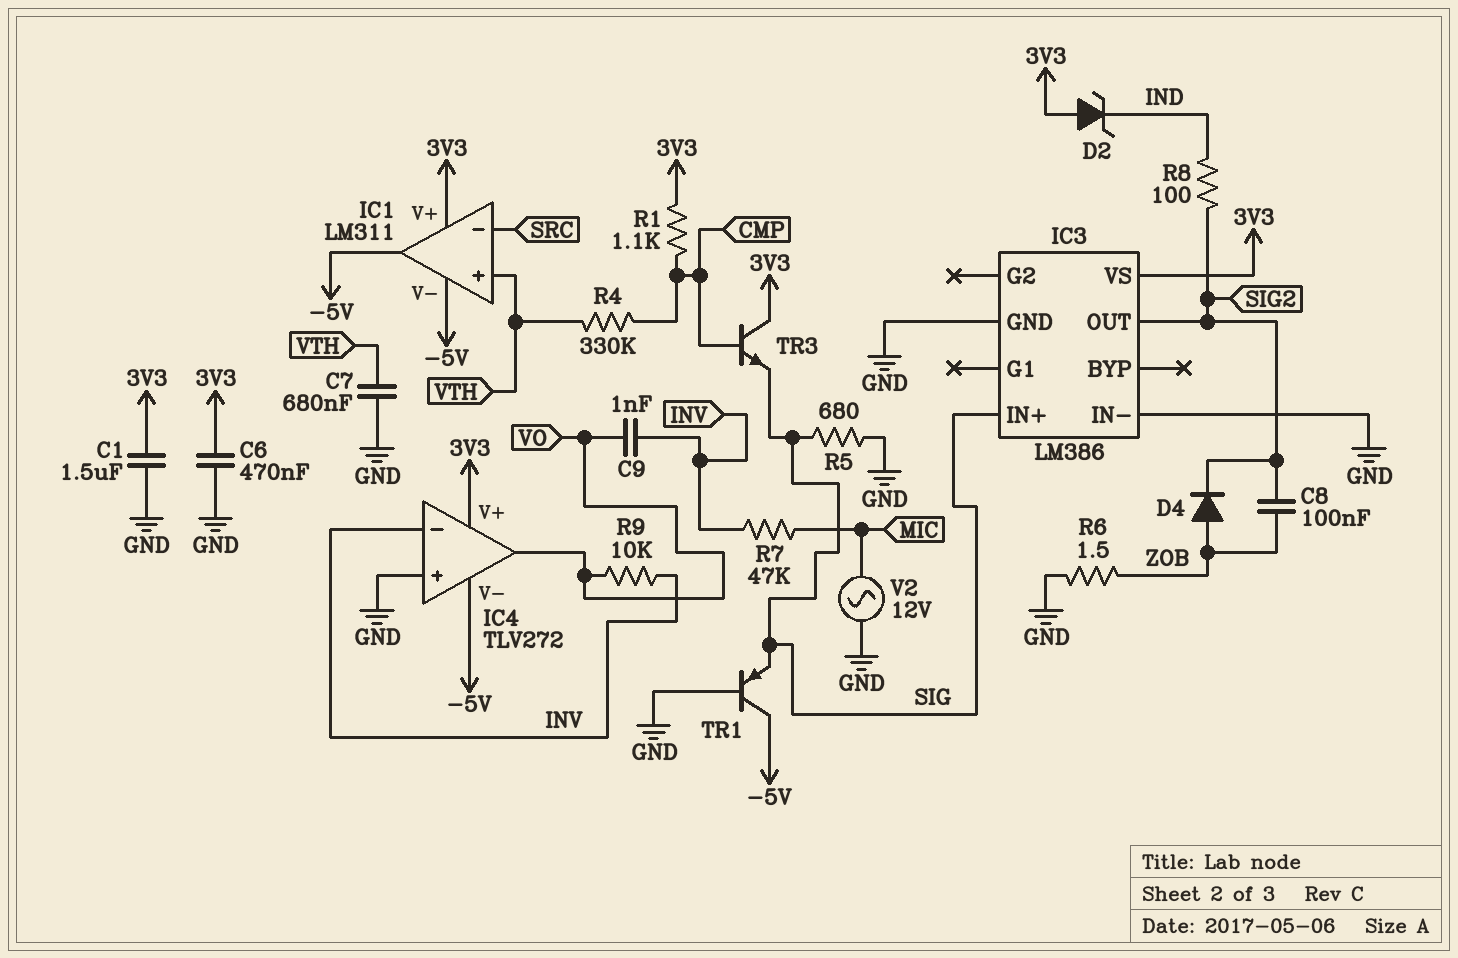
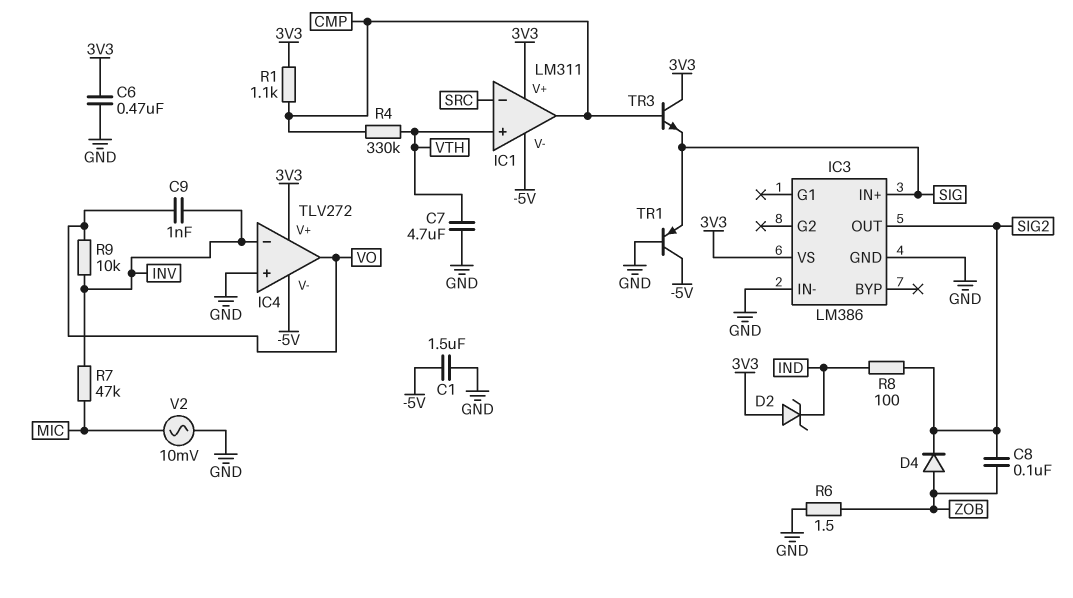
C1: 1.5uF (3V3, GND) -> 1.5uF (-5V, GND)
C7: 680nF (GND, VTH) -> 4.7uF (GND, VTH)
IC1 pin out: -5V -> CMP
R5: 680 (GND, SIG) -> none
V2: AC 12V (GND, MIC) -> AC 10mV (GND, MIC)

